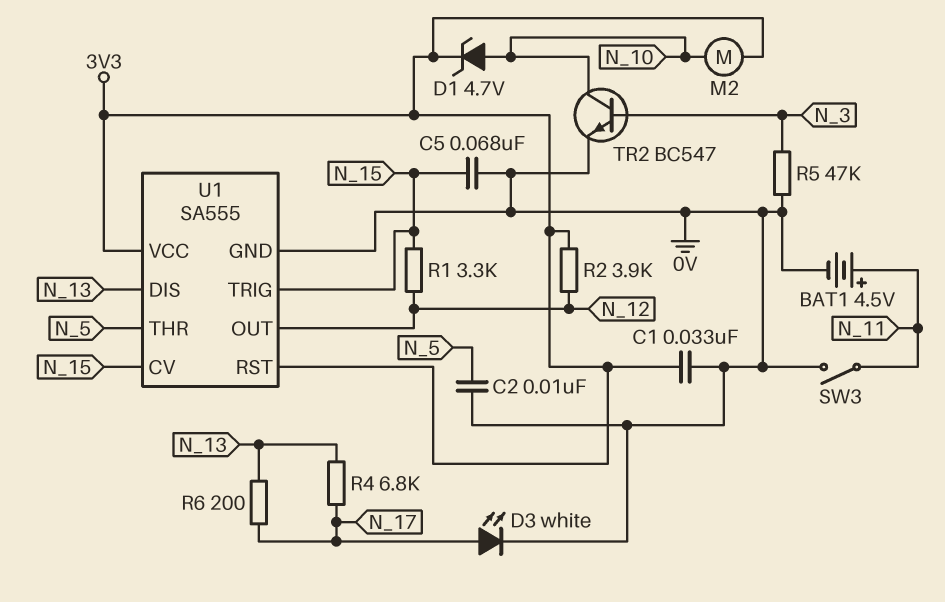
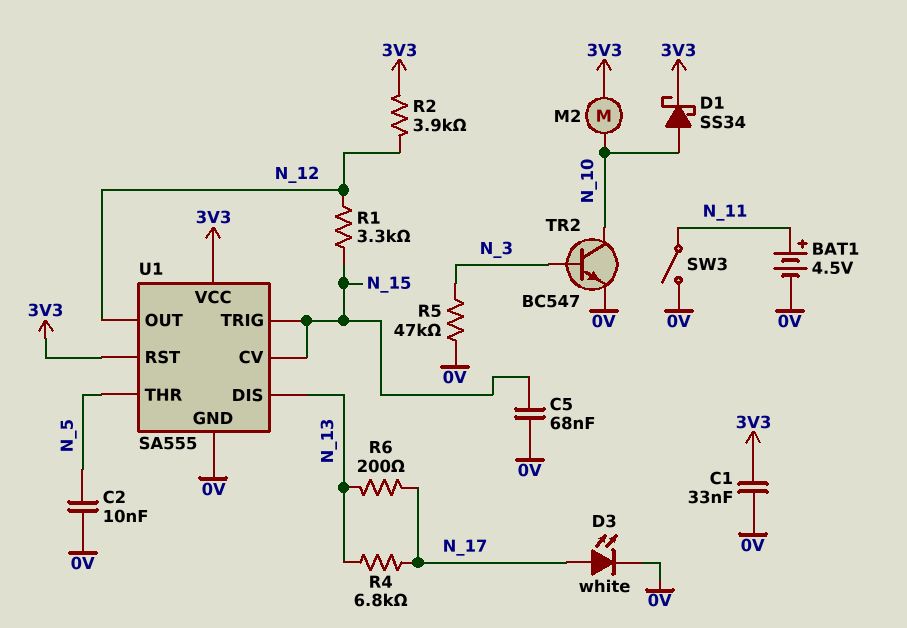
D1: zener 4.7V (A N_10, K 3V3) -> schottky SS34 (A N_10, K 3V3)

